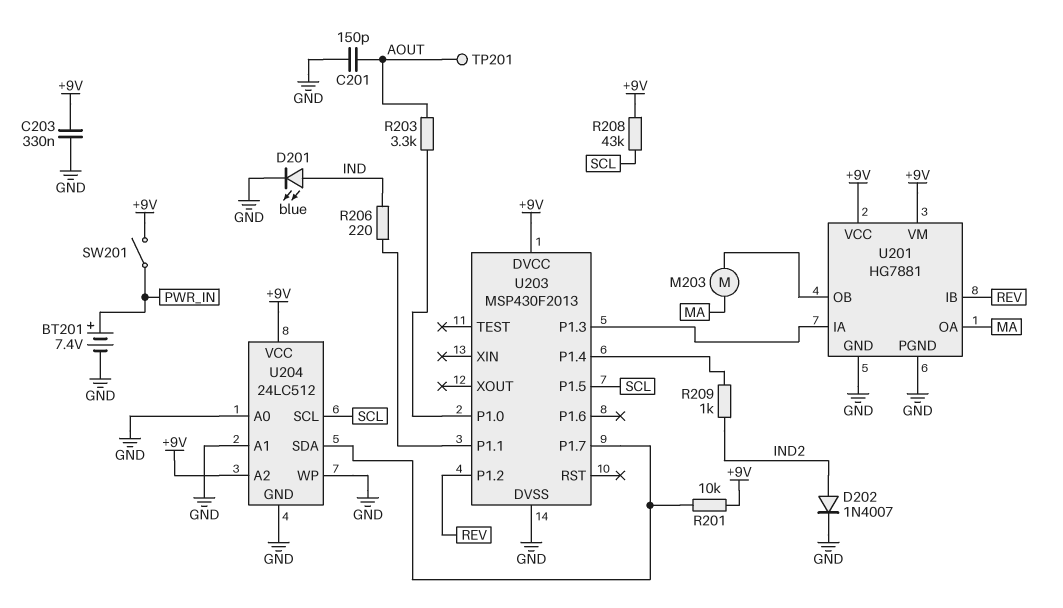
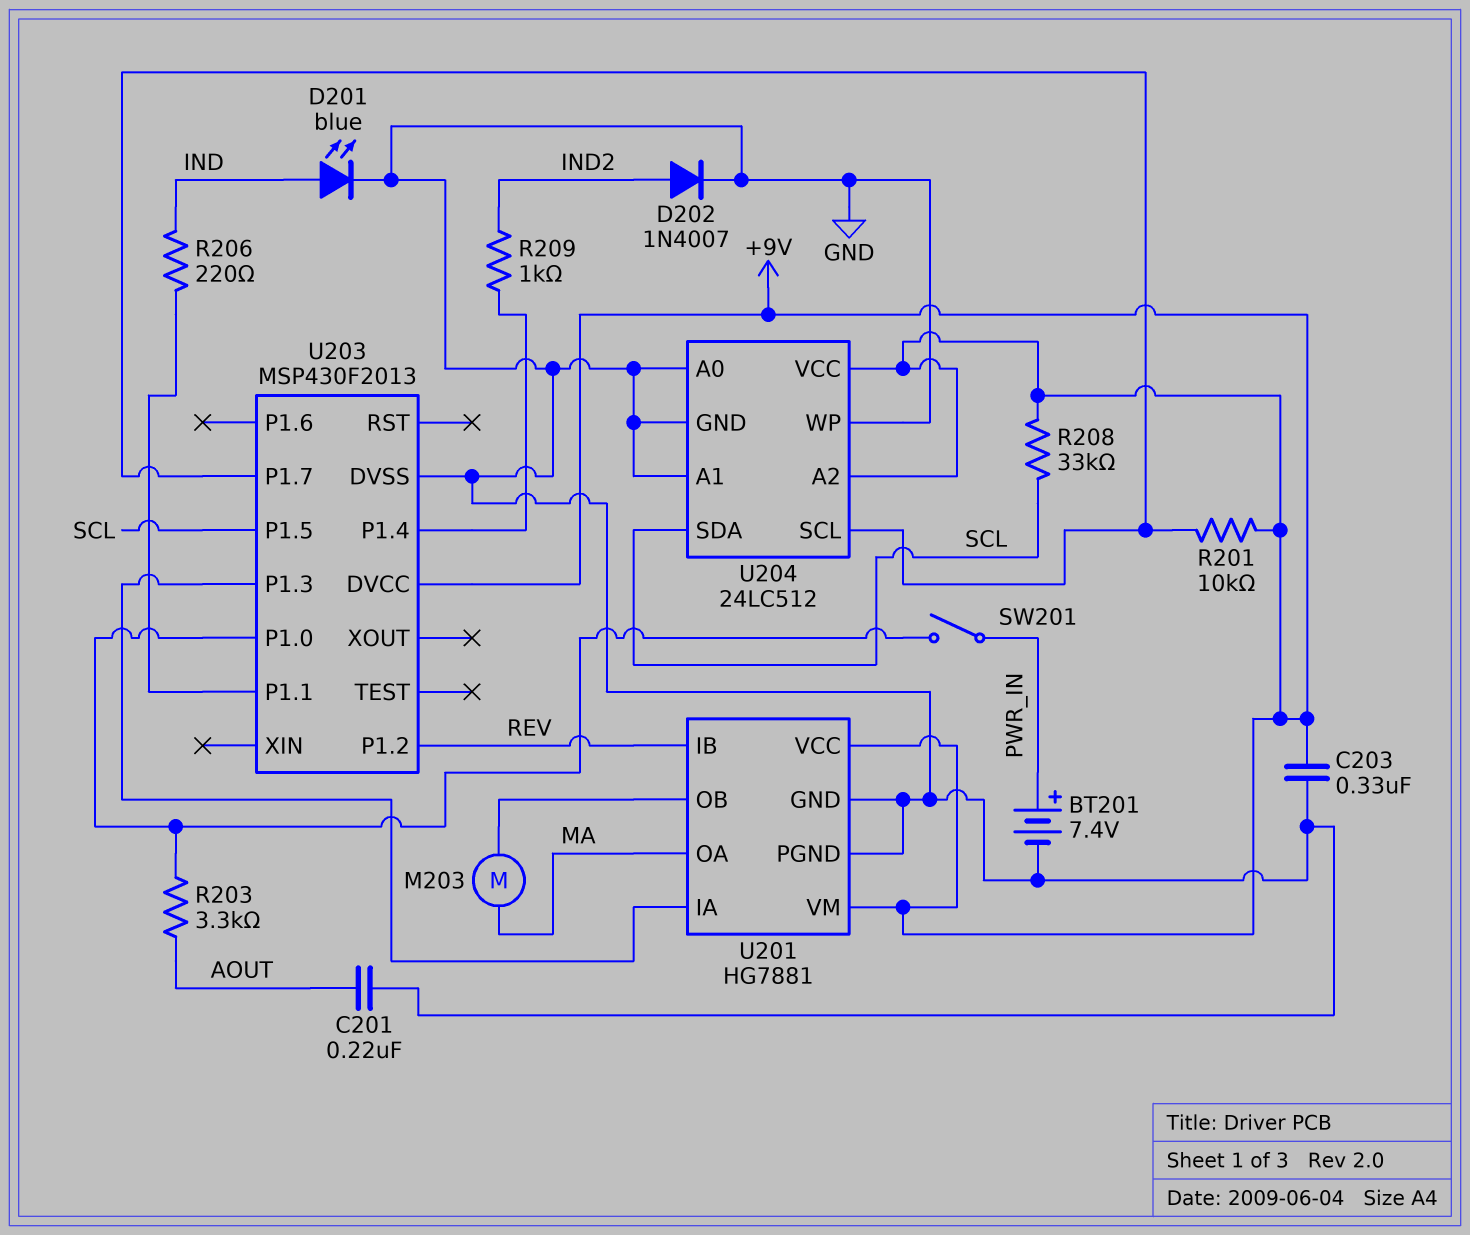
C201: 150pF (AOUT, GND) -> 220nF (AOUT, GND)
R208: 43k (+9V, SCL) -> 33k (+9V, SCL)
SW201: switch (+9V, PWR_IN) -> switch (PWR_IN, U203/P1.0)
TP201: test point (AOUT) -> none
U204 pin SCL: SCL -> U203/P1.7
U204 pin SDA: U203/P1.7 -> SCL

